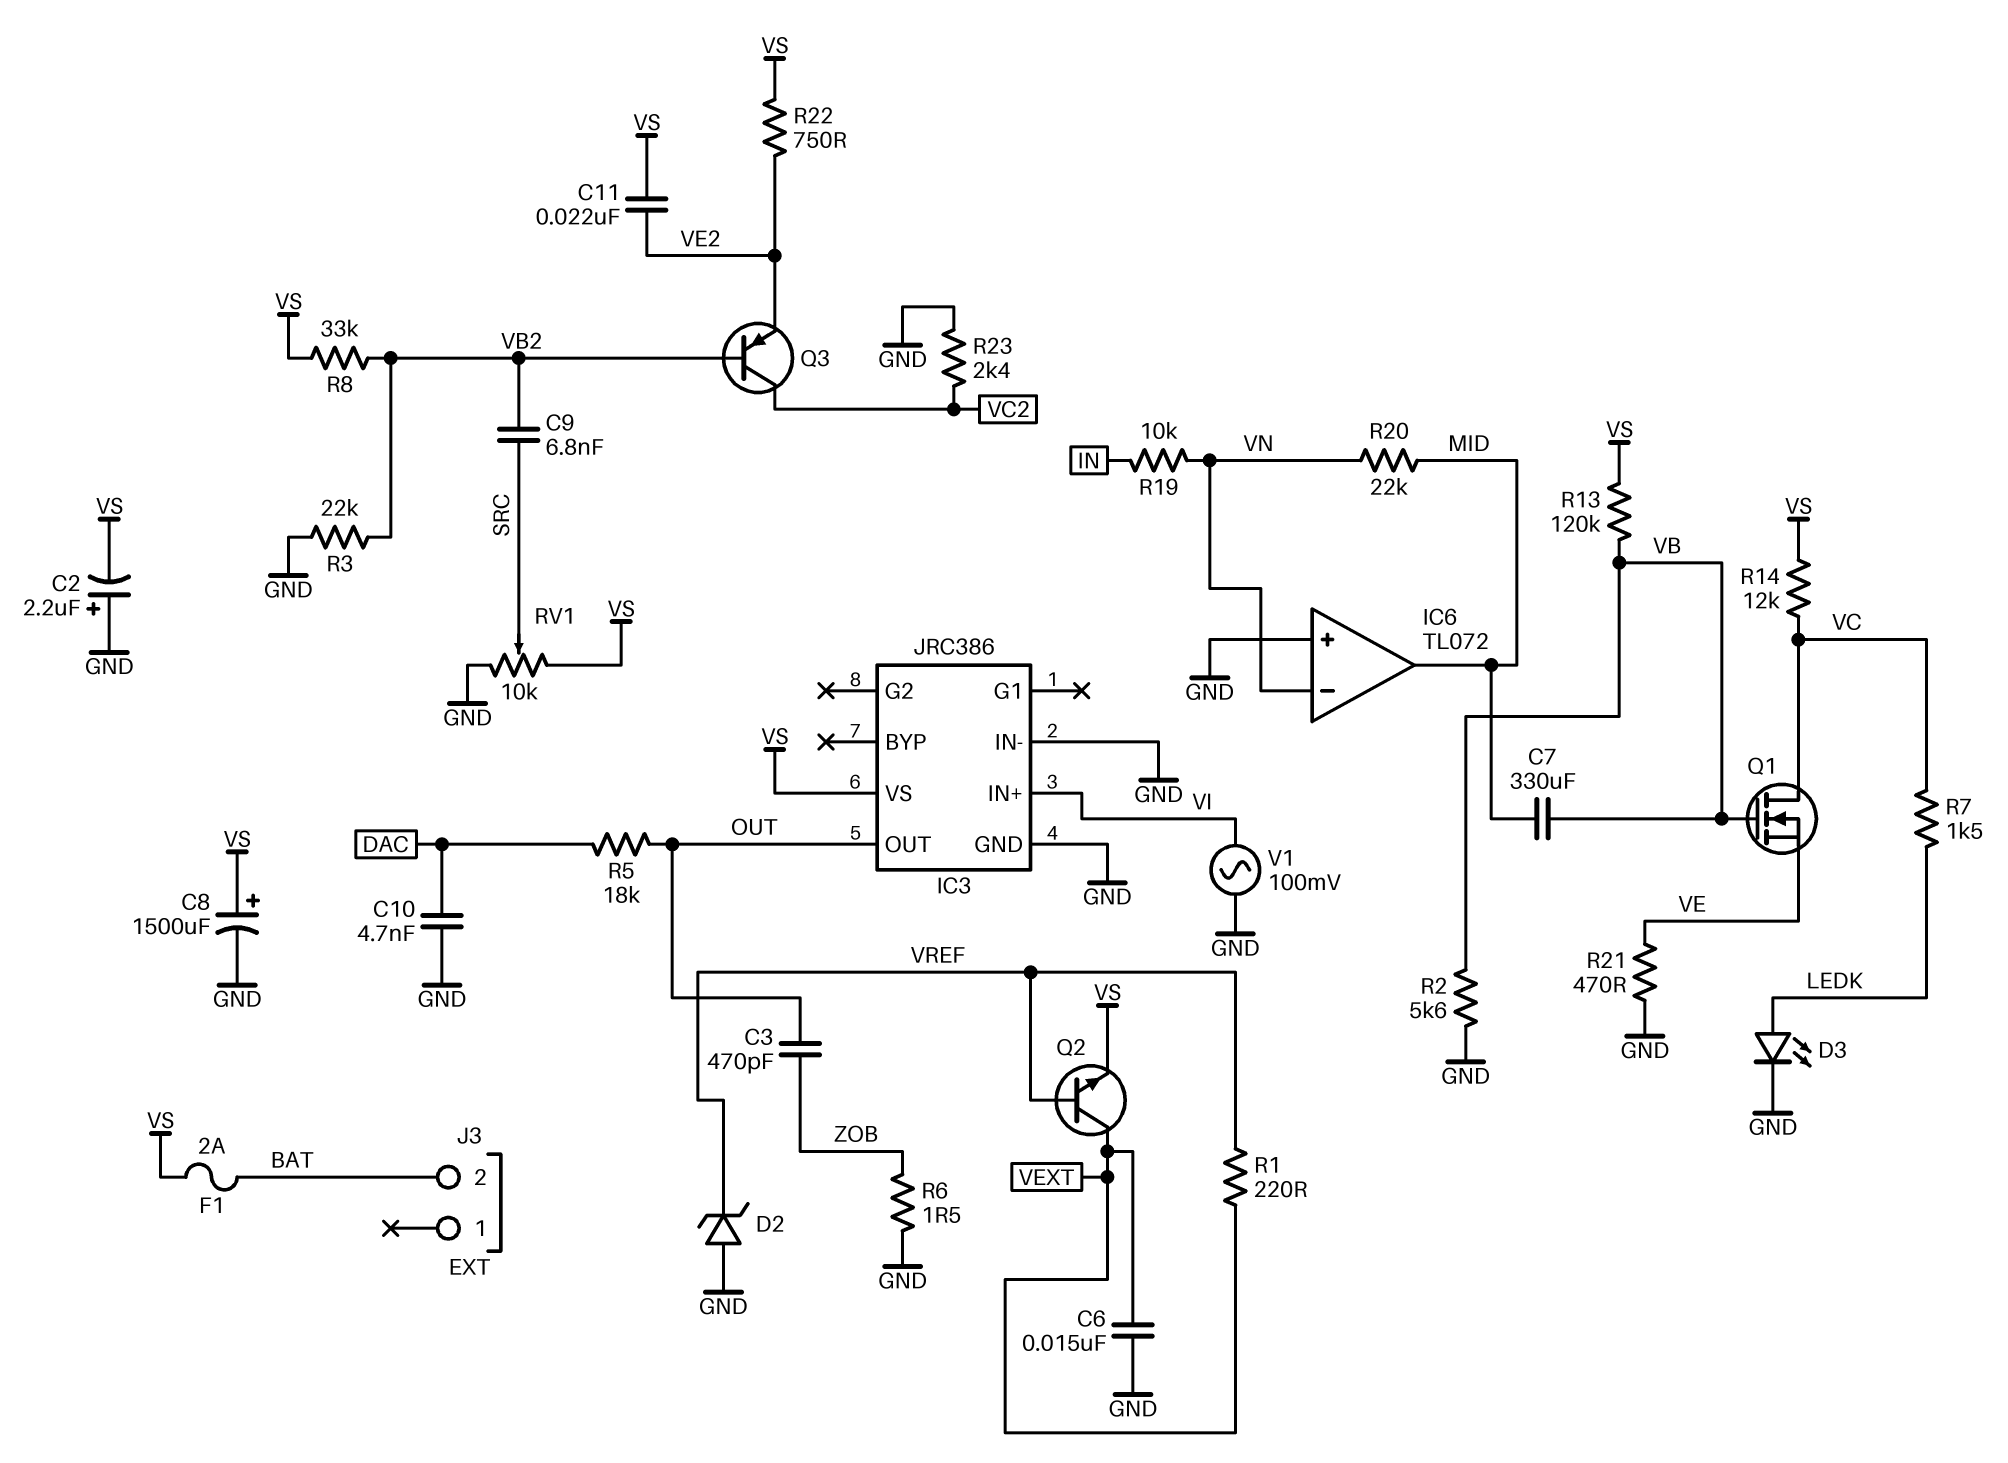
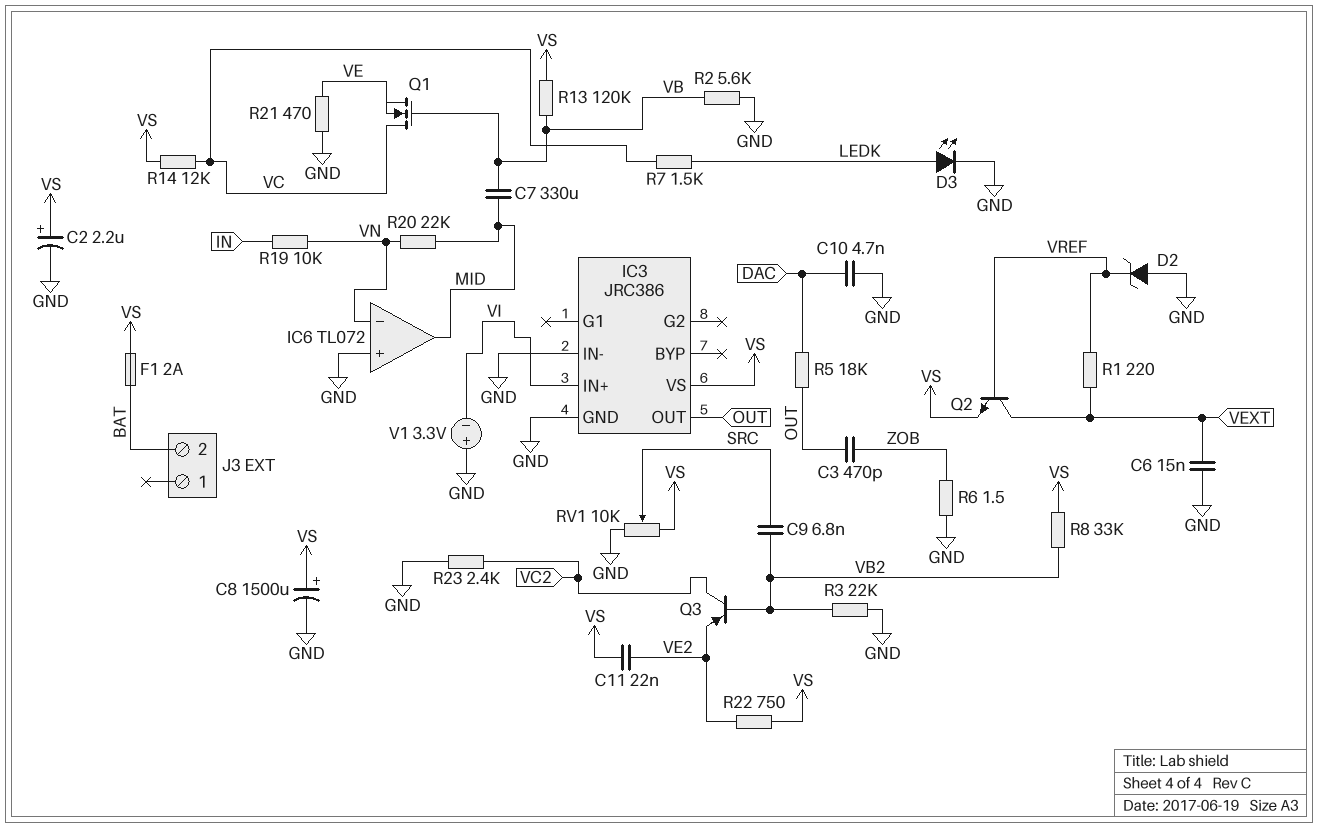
C2: 2.2uF (plus GND, minus VS) -> 2.2uF (plus VS, minus GND)
V1: AC 100mV (GND, VI) -> 3.3V (plus GND, minus VI)

